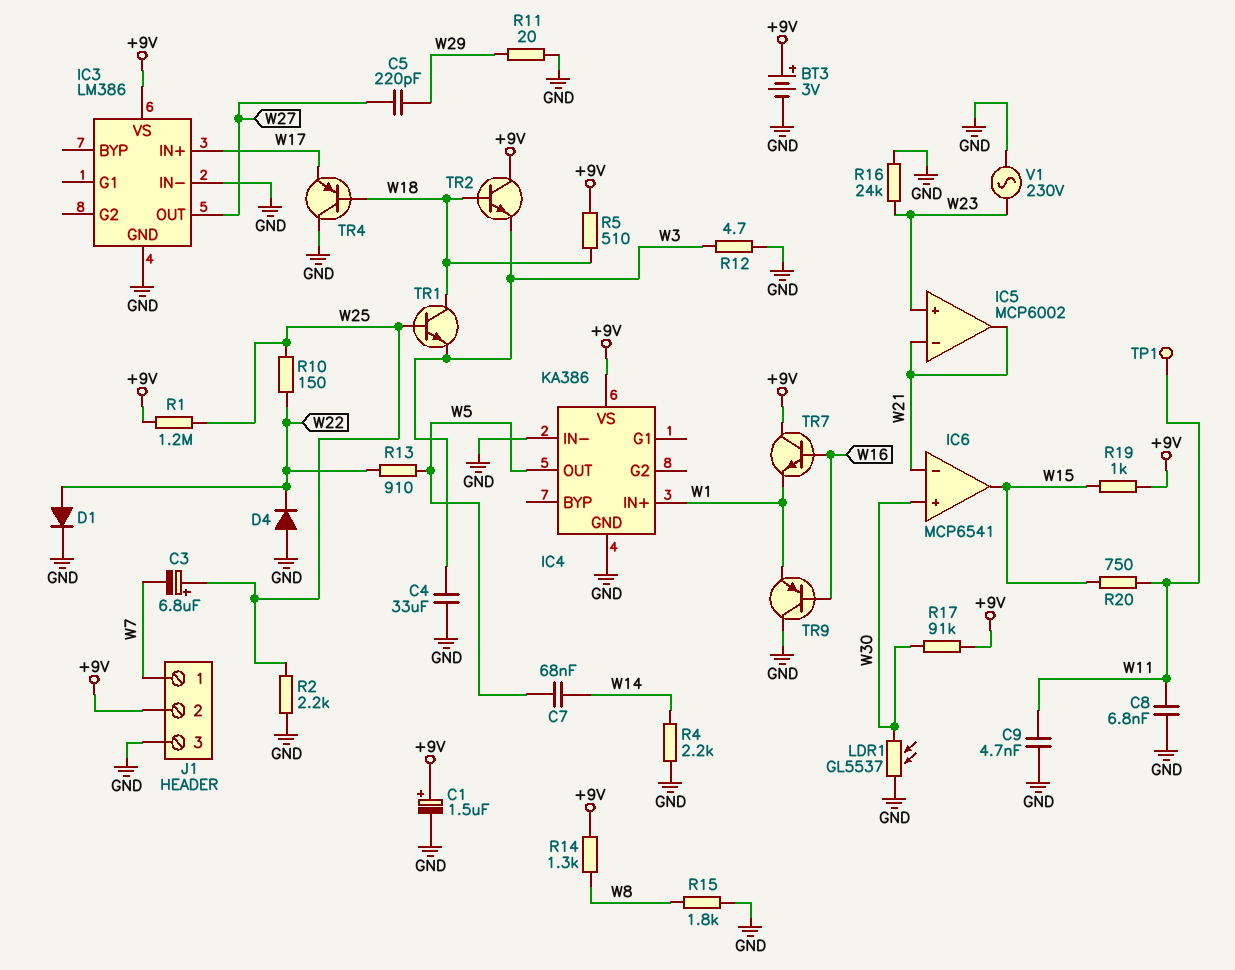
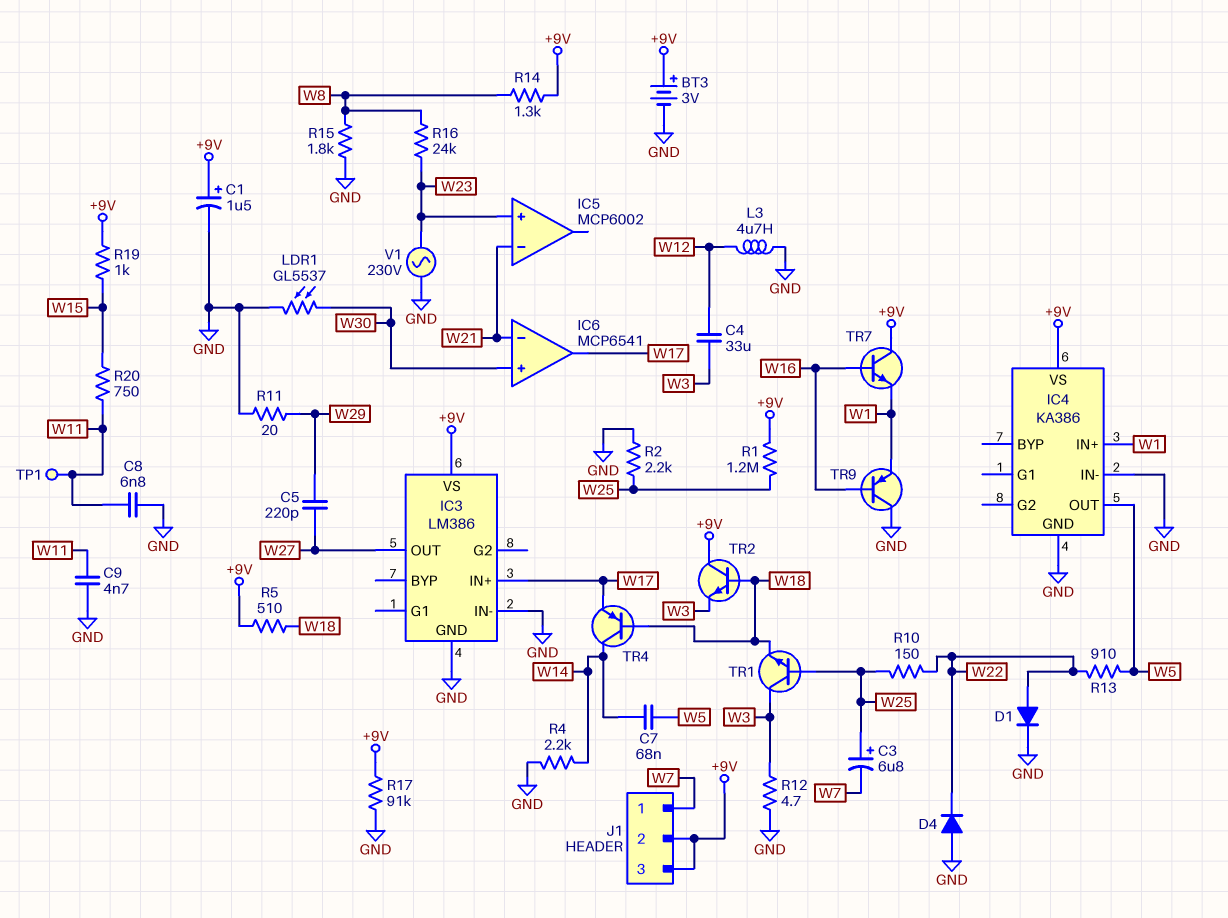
C4: 33uF (GND, W3) -> 33uF (W3, W12)
IC5 pin out: W21 -> none
IC6 pin out: W15 -> W17
J1 pin 3: GND -> +9V
L3: none -> 4.7uH (GND, W12)
R16: 24k (GND, W23) -> 24k (W8, W23)
R17: 91k (+9V, W30) -> 91k (+9V, GND)
TR1: NPN (B W25, C W18, E W3) -> NPN (B W25, C W3, E W18)
TR4: PNP (B W18, C GND, E W17) -> PNP (B W18, C W14, E W17)

